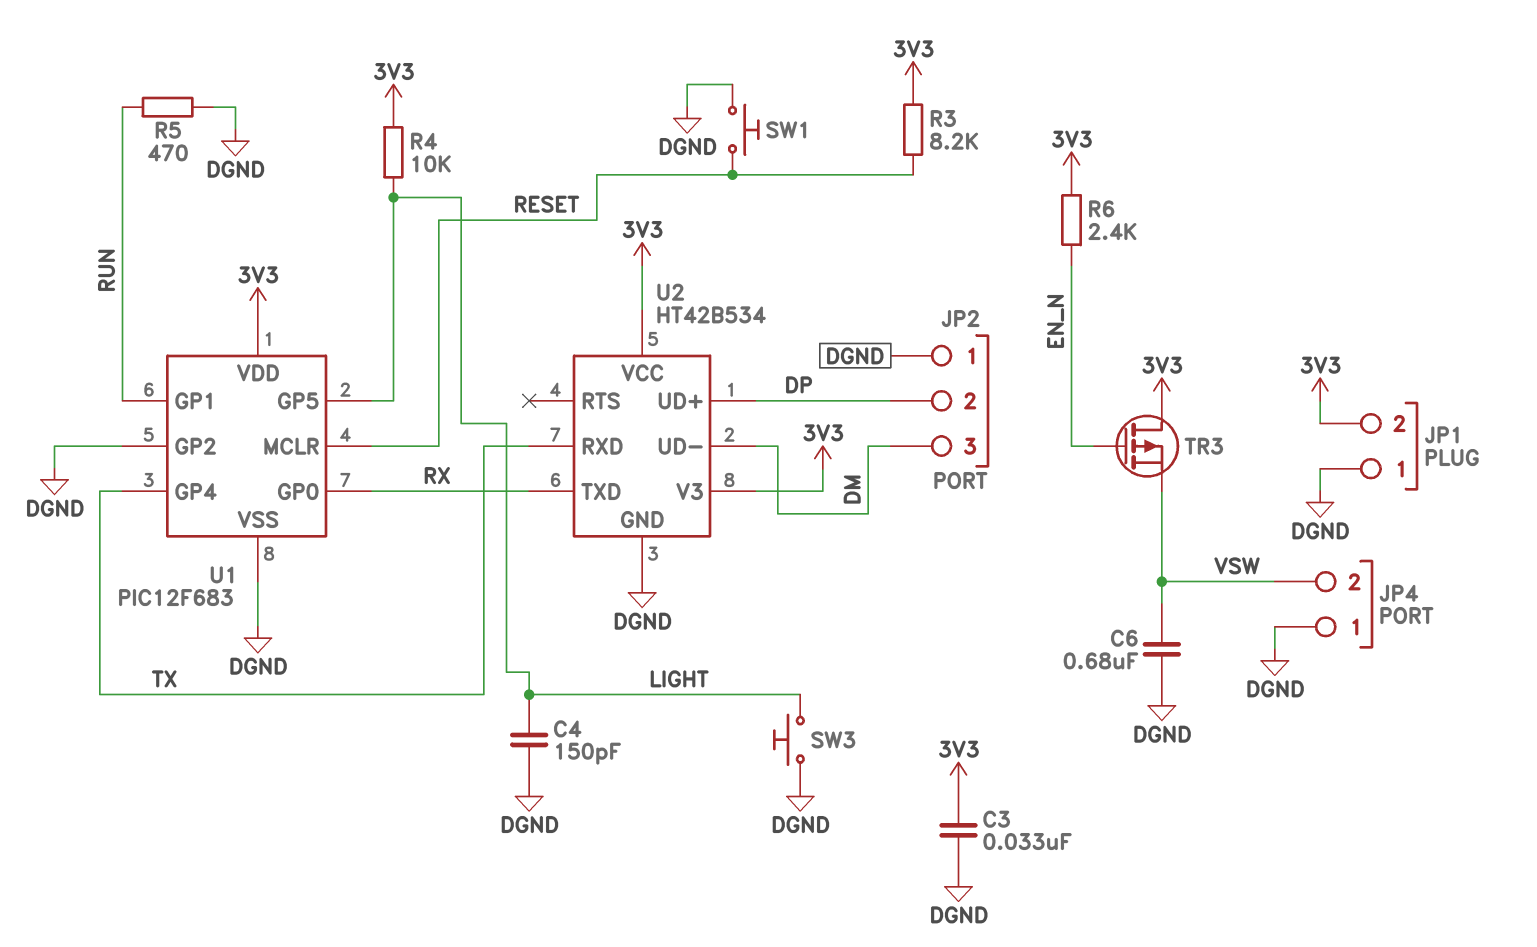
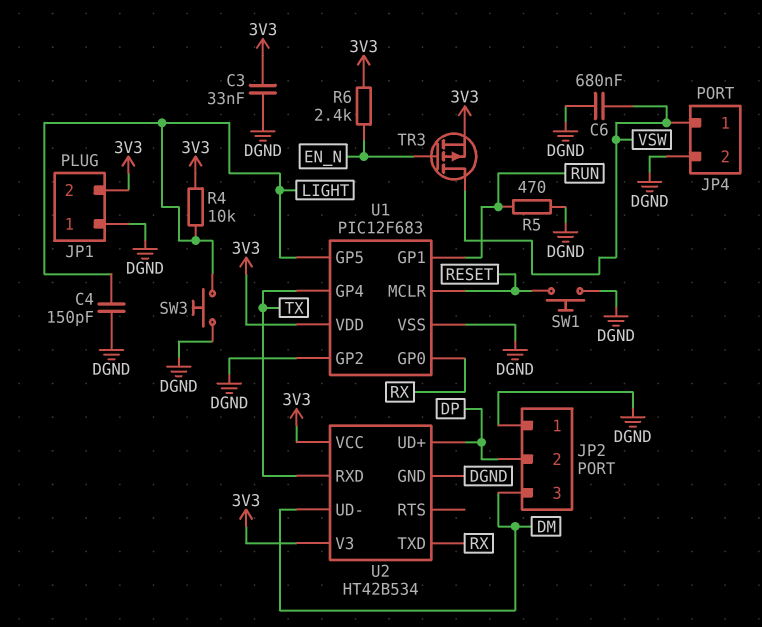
JP4 pin 1: DGND -> VSW
JP4 pin 2: VSW -> DGND
R3: 8.2k (3V3, RESET) -> none
TR3: PMOS (G EN_N, D 3V3, S VSW) -> PMOS (G EN_N, D VSW, S 3V3)

